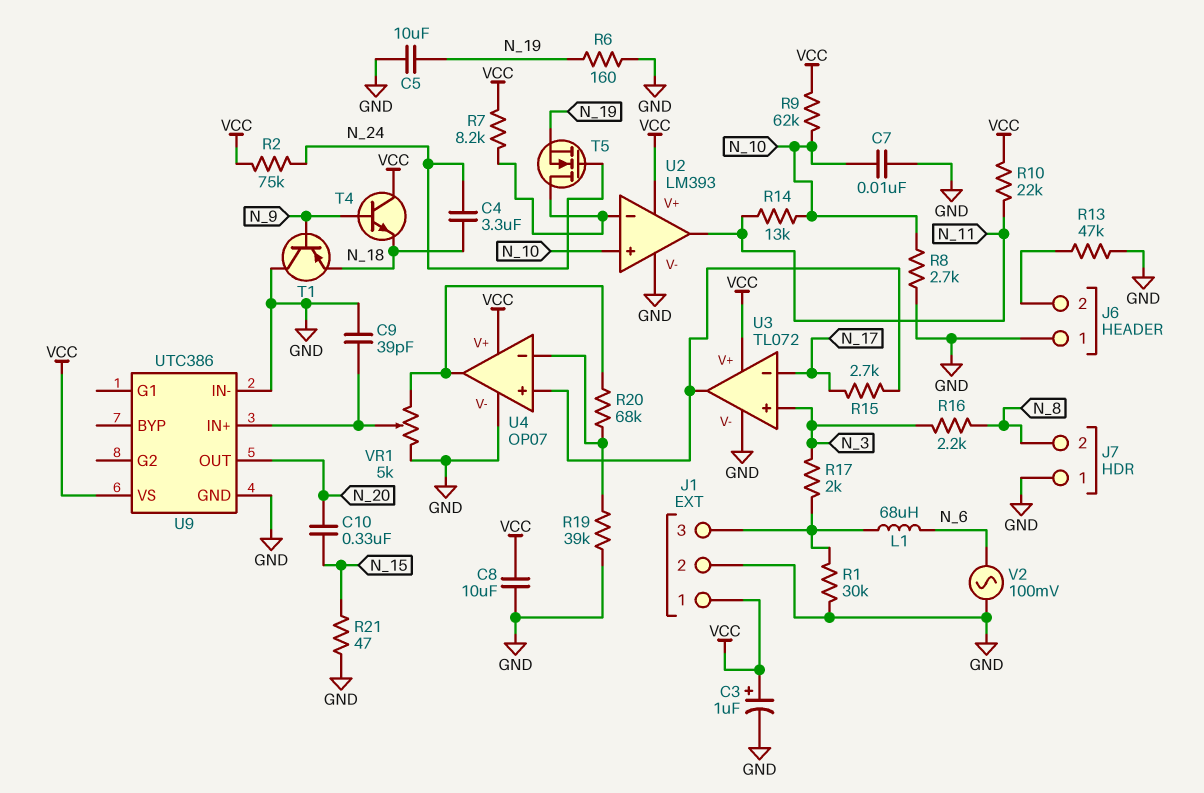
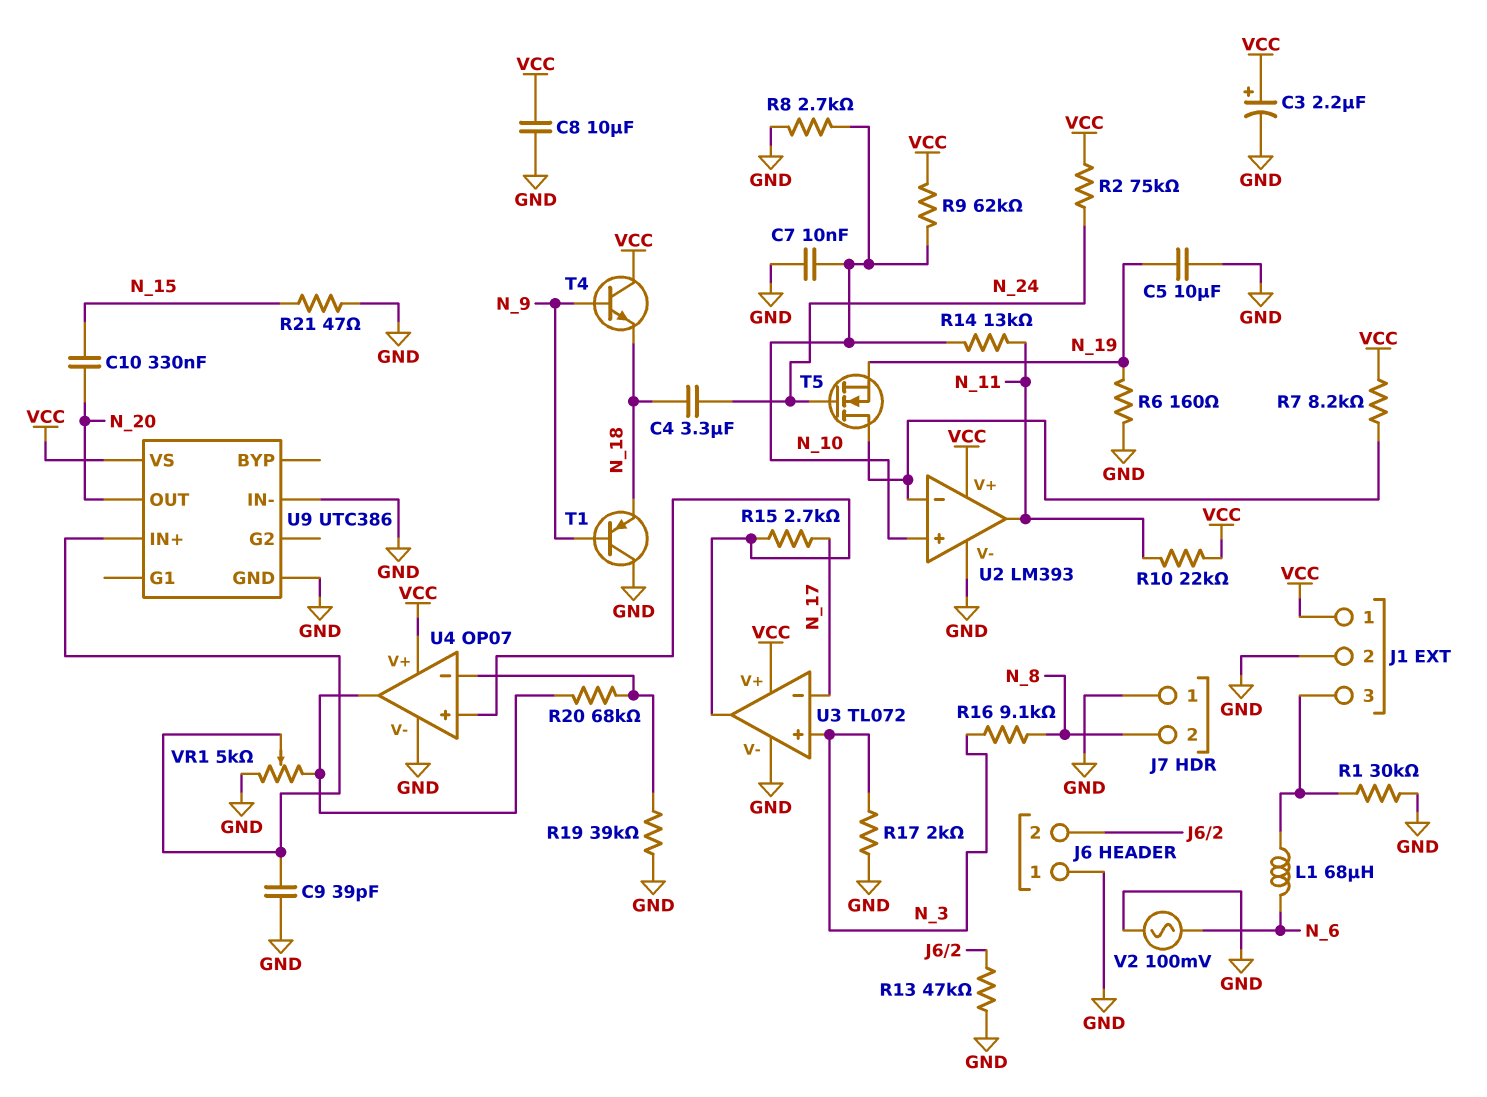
C3: 1uF (plus VCC, minus GND) -> 2.2uF (plus VCC, minus GND)
R16: 2.2k (N_3, N_8) -> 9.1k (N_3, N_8)
R17: 2k (J1/3, N_3) -> 2k (GND, N_3)

